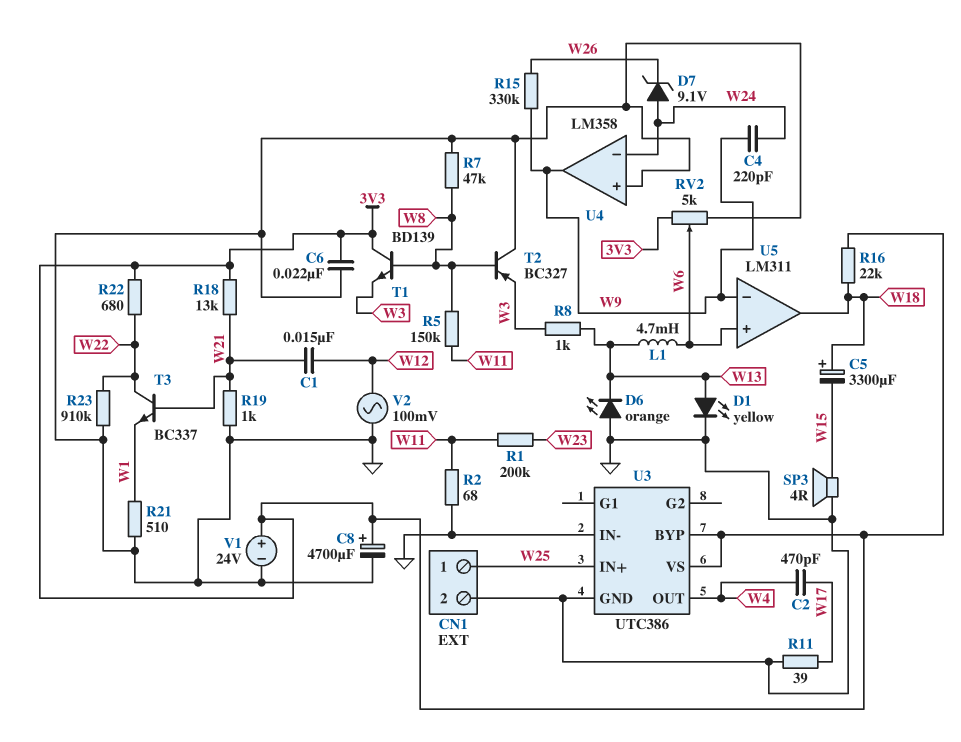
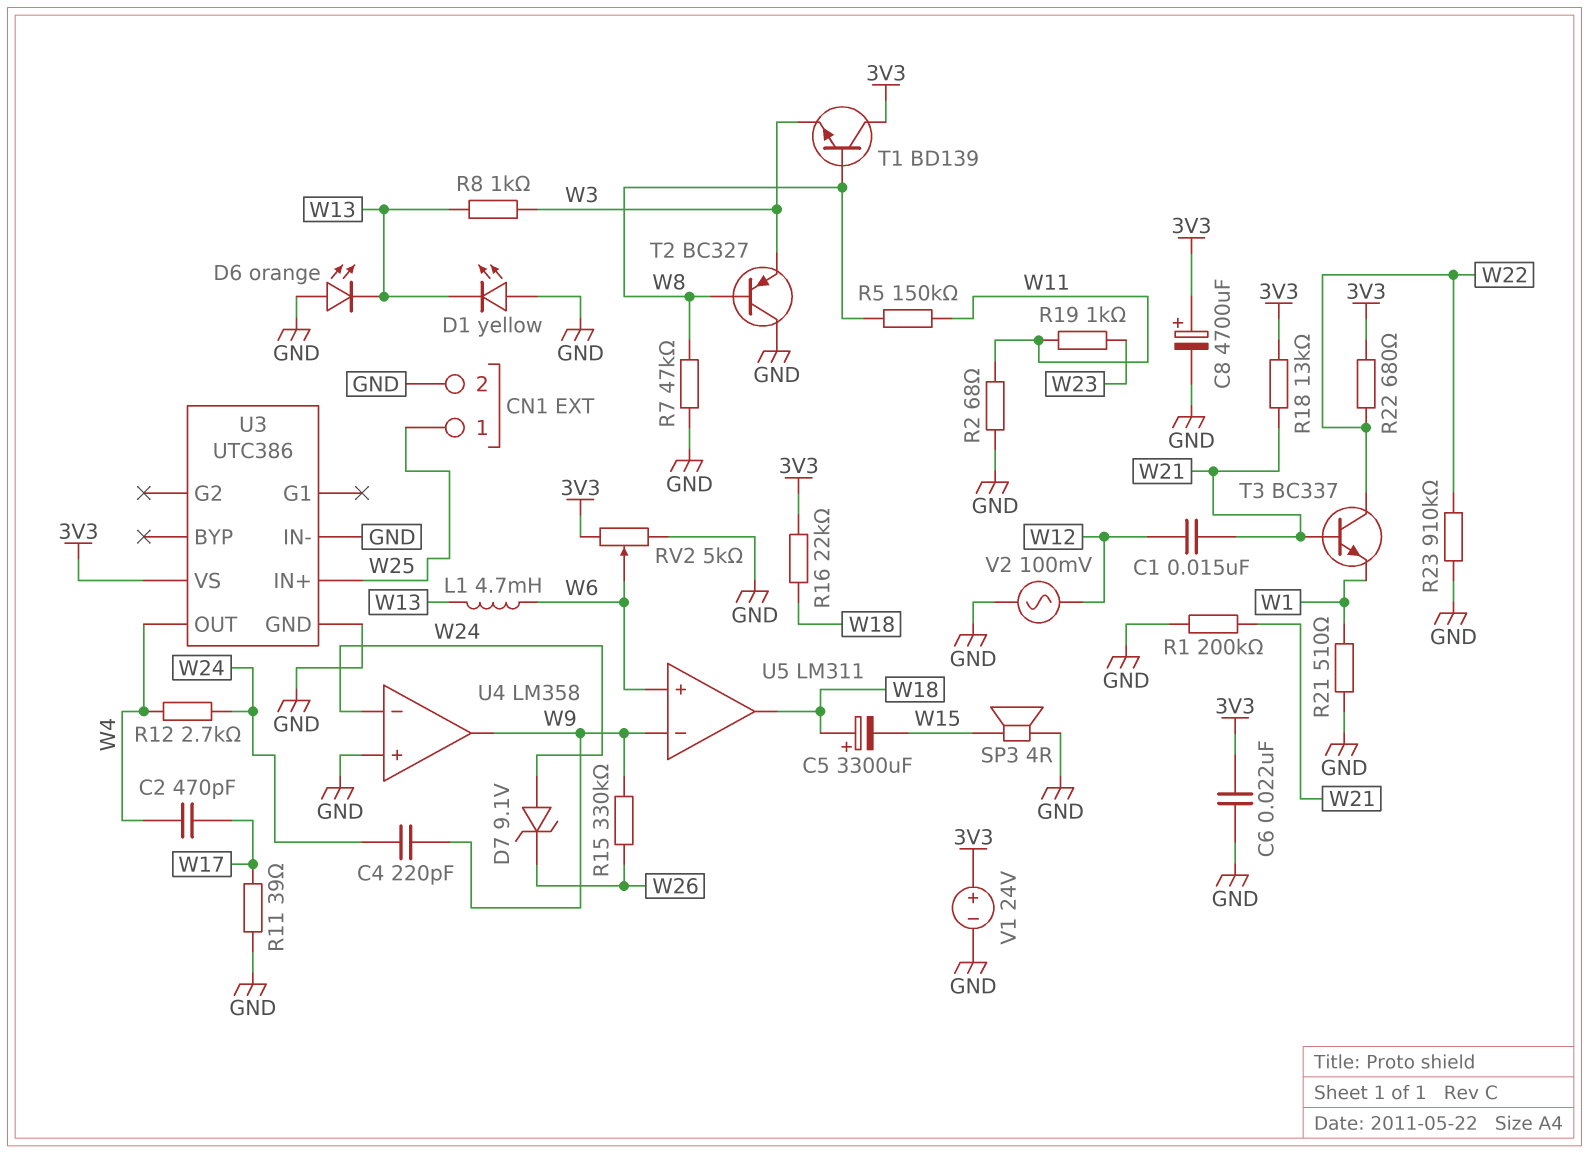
D1: LED yellow (A W13, K GND) -> LED yellow (A GND, K W13)
R1: 200k (W11, W23) -> 200k (GND, W21)
R12: none -> 2.7k (W4, W24)
R19: 1k (GND, W21) -> 1k (W11, W23)
U3 pin BYP: 3V3 -> none

